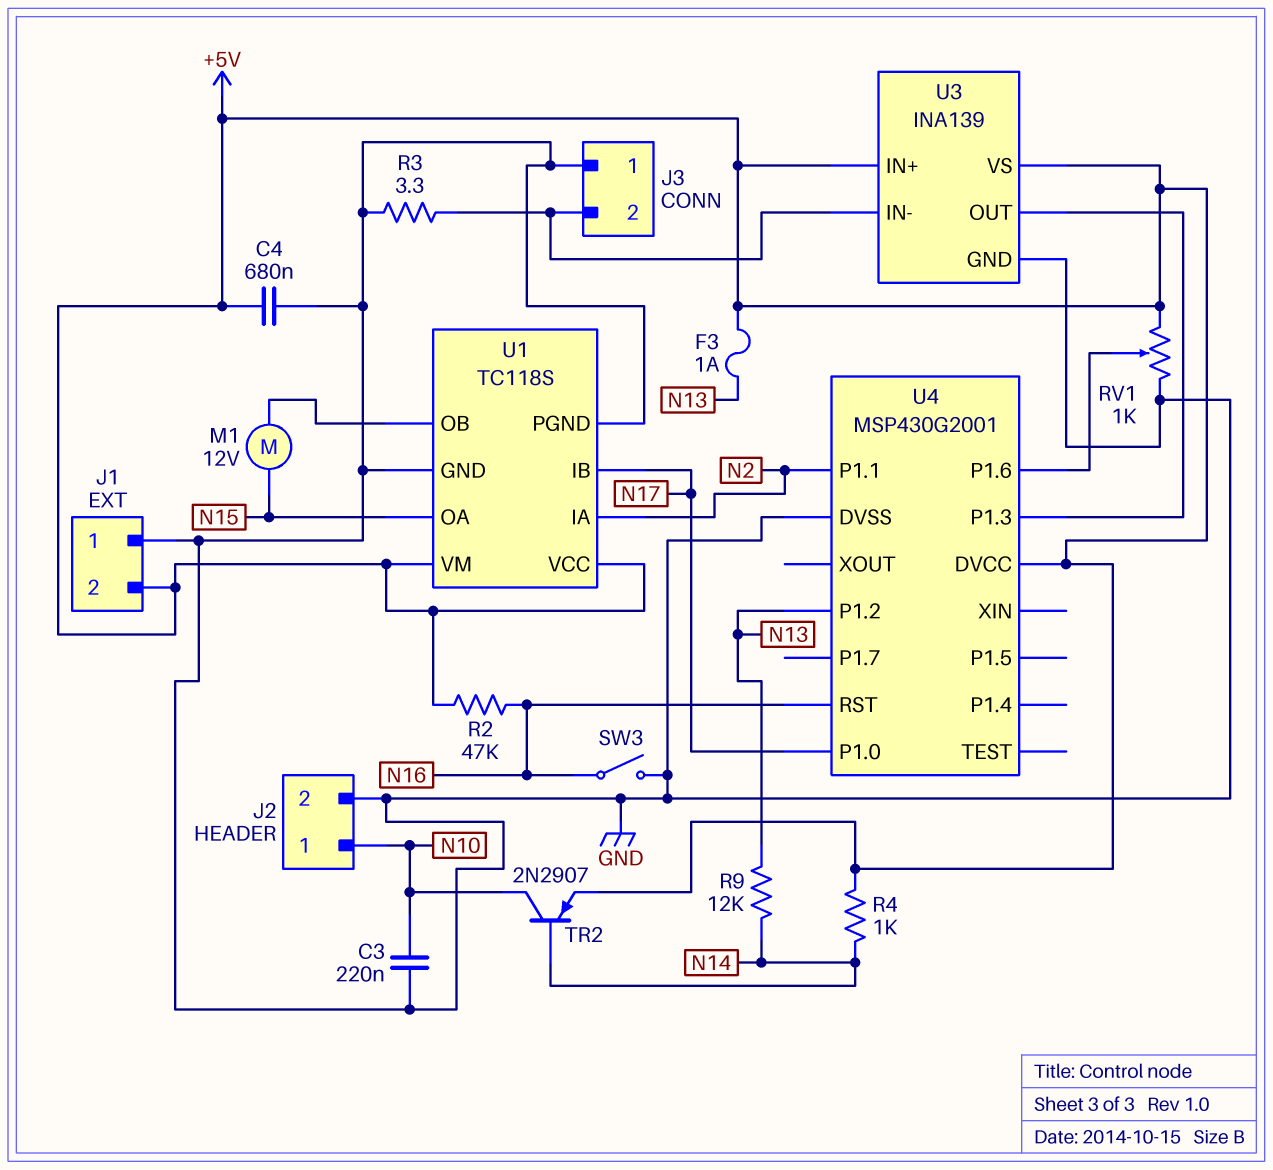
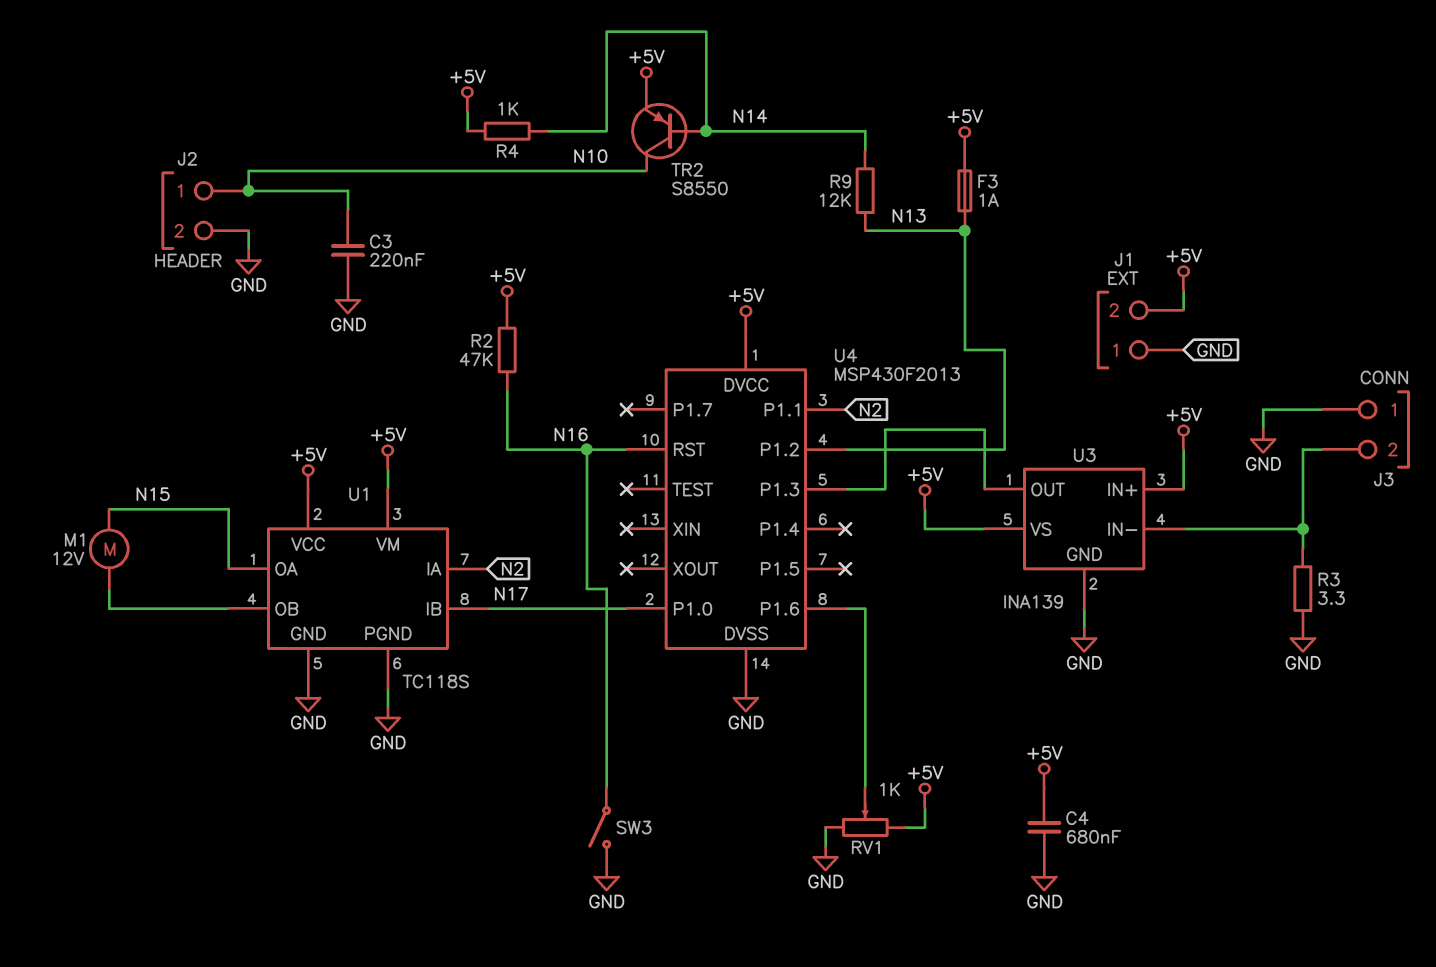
TR2: PNP 2N2907 (B N14, C N10, E +5V) -> PNP S8550 (B N14, C N10, E +5V)
U4: MSP430G2001 -> MSP430F2013

